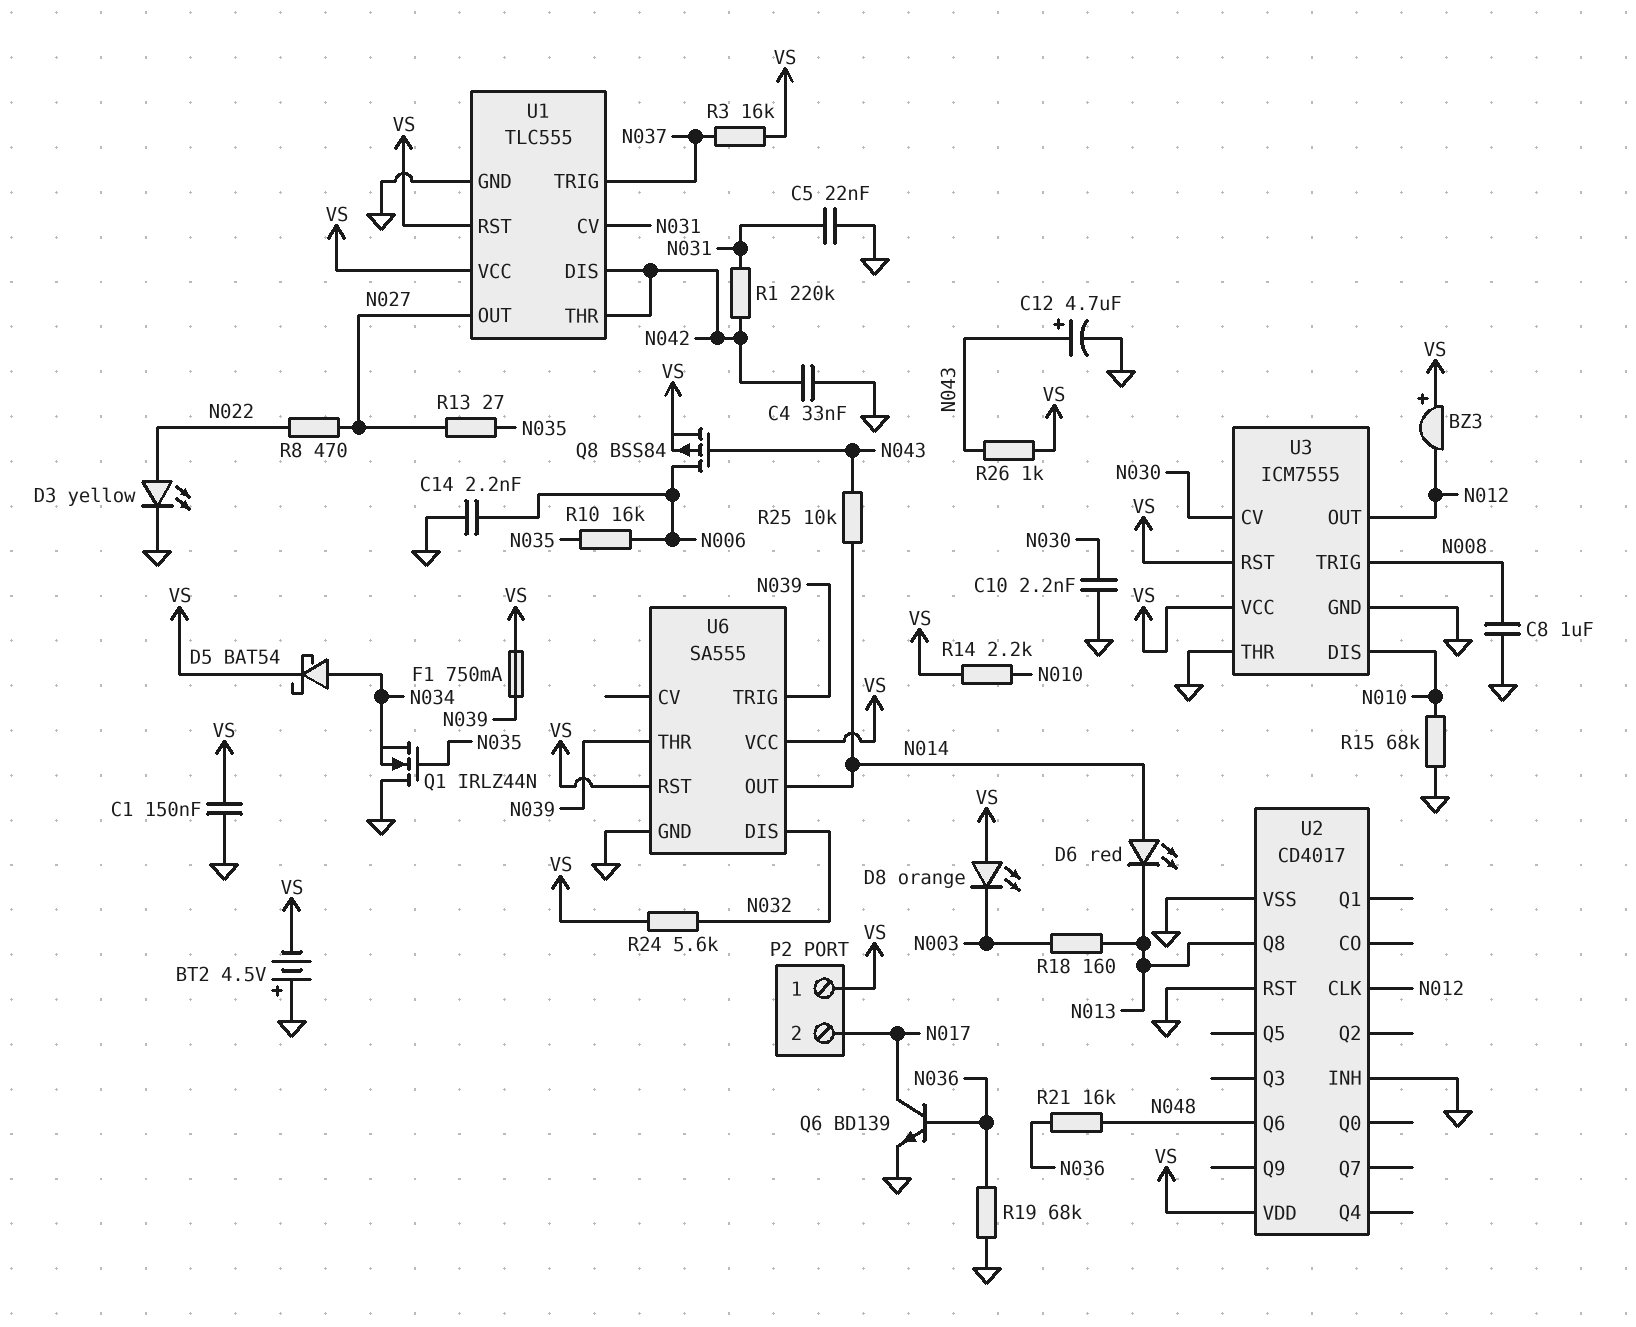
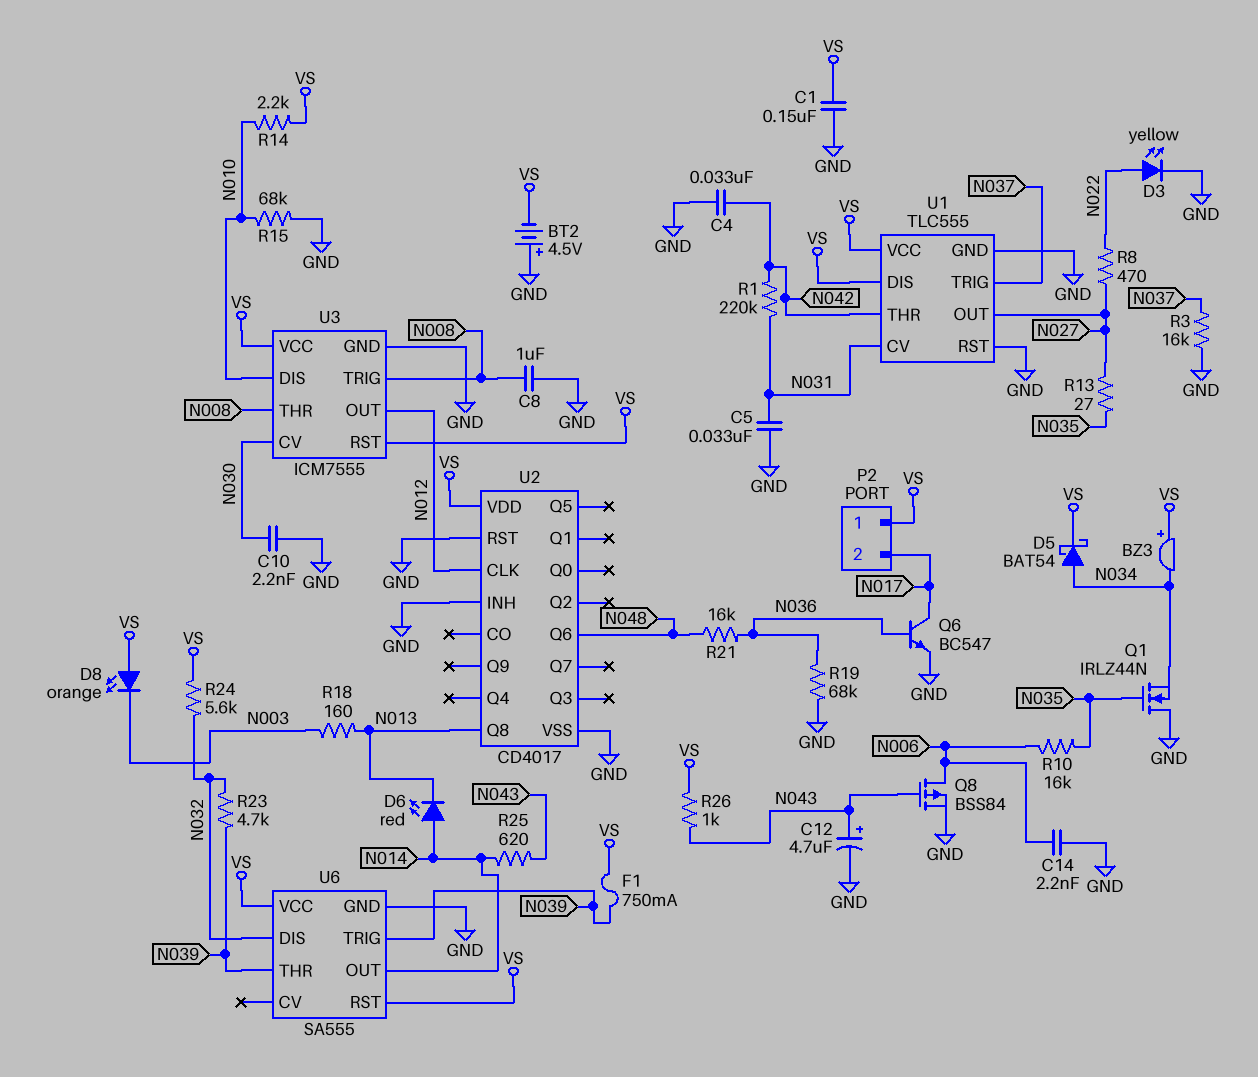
BZ3: buzzer (plus VS, minus N012) -> buzzer (plus VS, minus N034)
C5: 22nF (GND, N031) -> 33nF (GND, N031)
Q6: NPN BD139 (B N036, C N017, E GND) -> NPN BC547 (B N036, C N017, E GND)
Q8: PMOS BSS84 (G N043, D N006, S VS) -> PMOS BSS84 (G N043, D N006, S GND)
R3: 16k (N037, VS) -> 16k (GND, N037)
R23: none -> 4.7k (N032, N039)
R25: 10k (N014, N043) -> 620 (N014, N043)
U1 pin DIS: N042 -> VS
U1 pin RST: VS -> GND
U3 pin THR: GND -> N008

